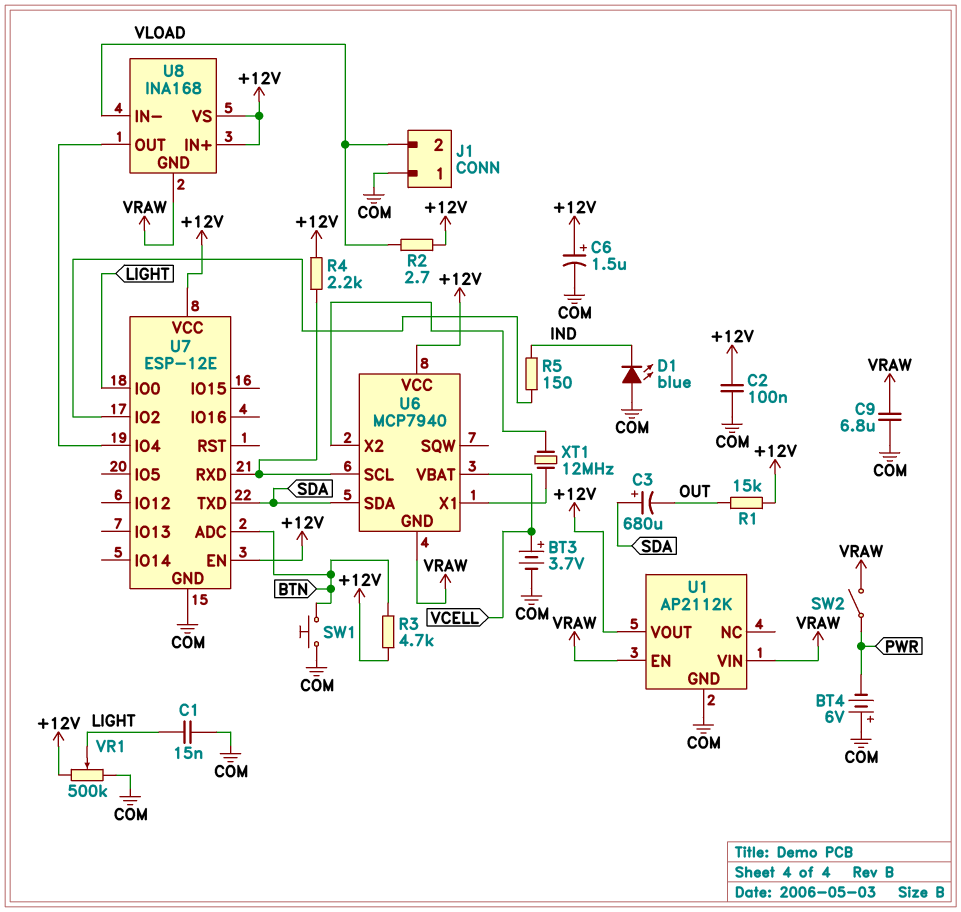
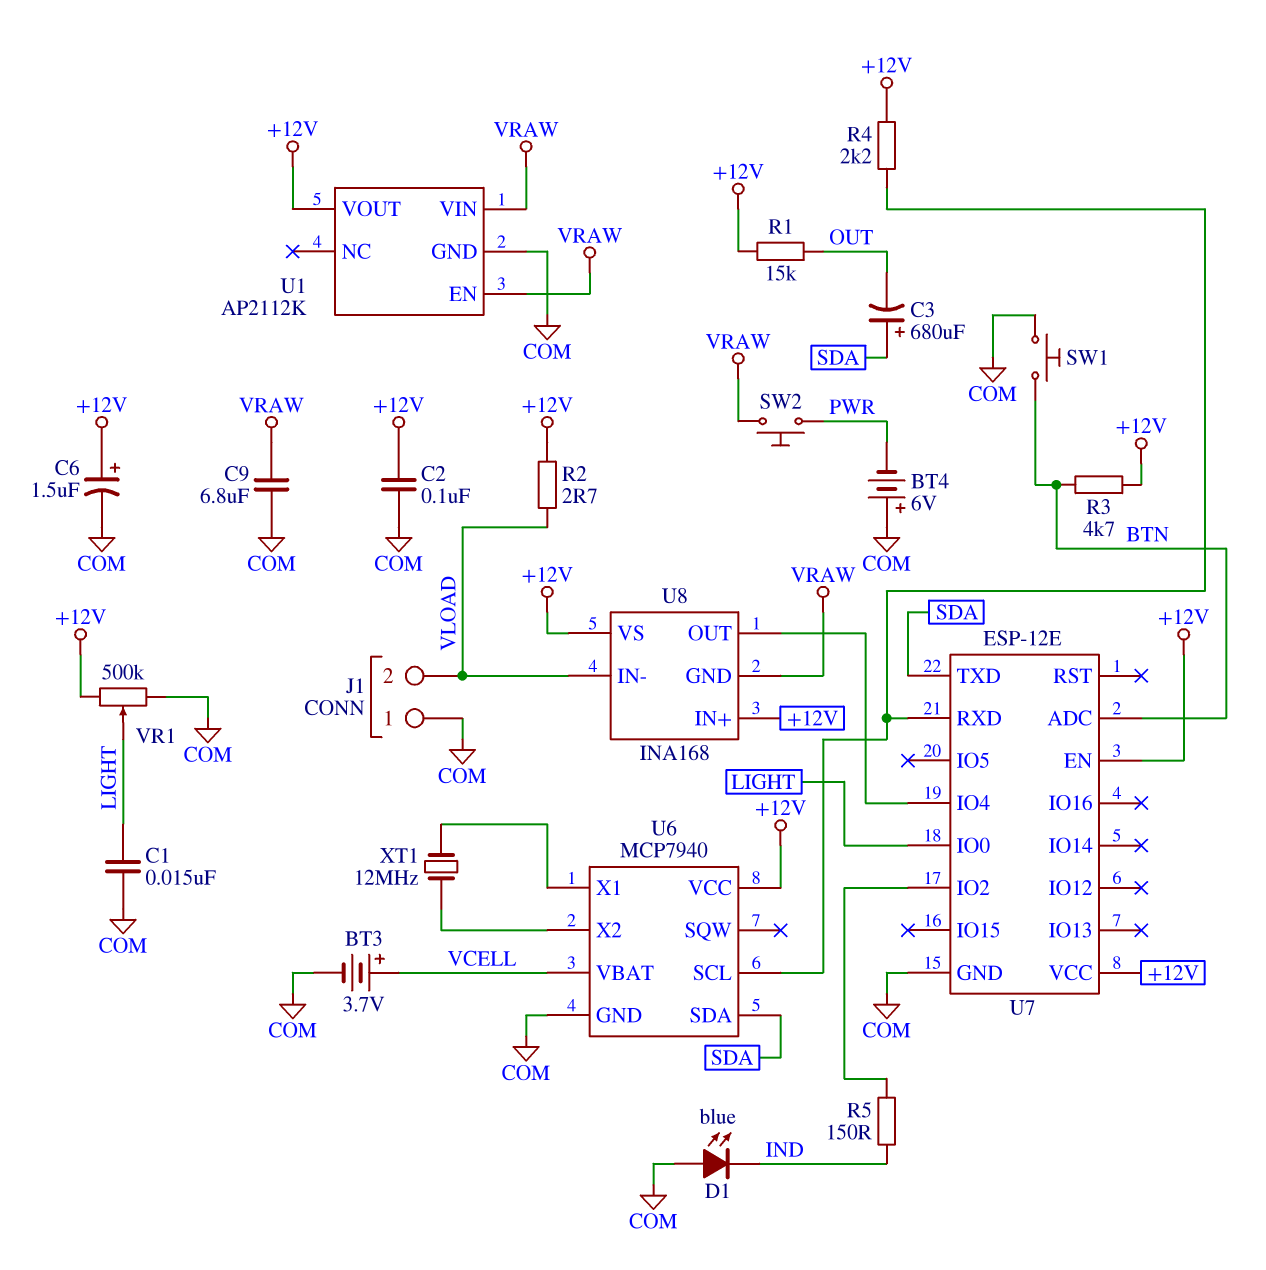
SW2: switch (PWR, VRAW) -> button (PWR, VRAW)
U6 pin GND: VRAW -> COM

